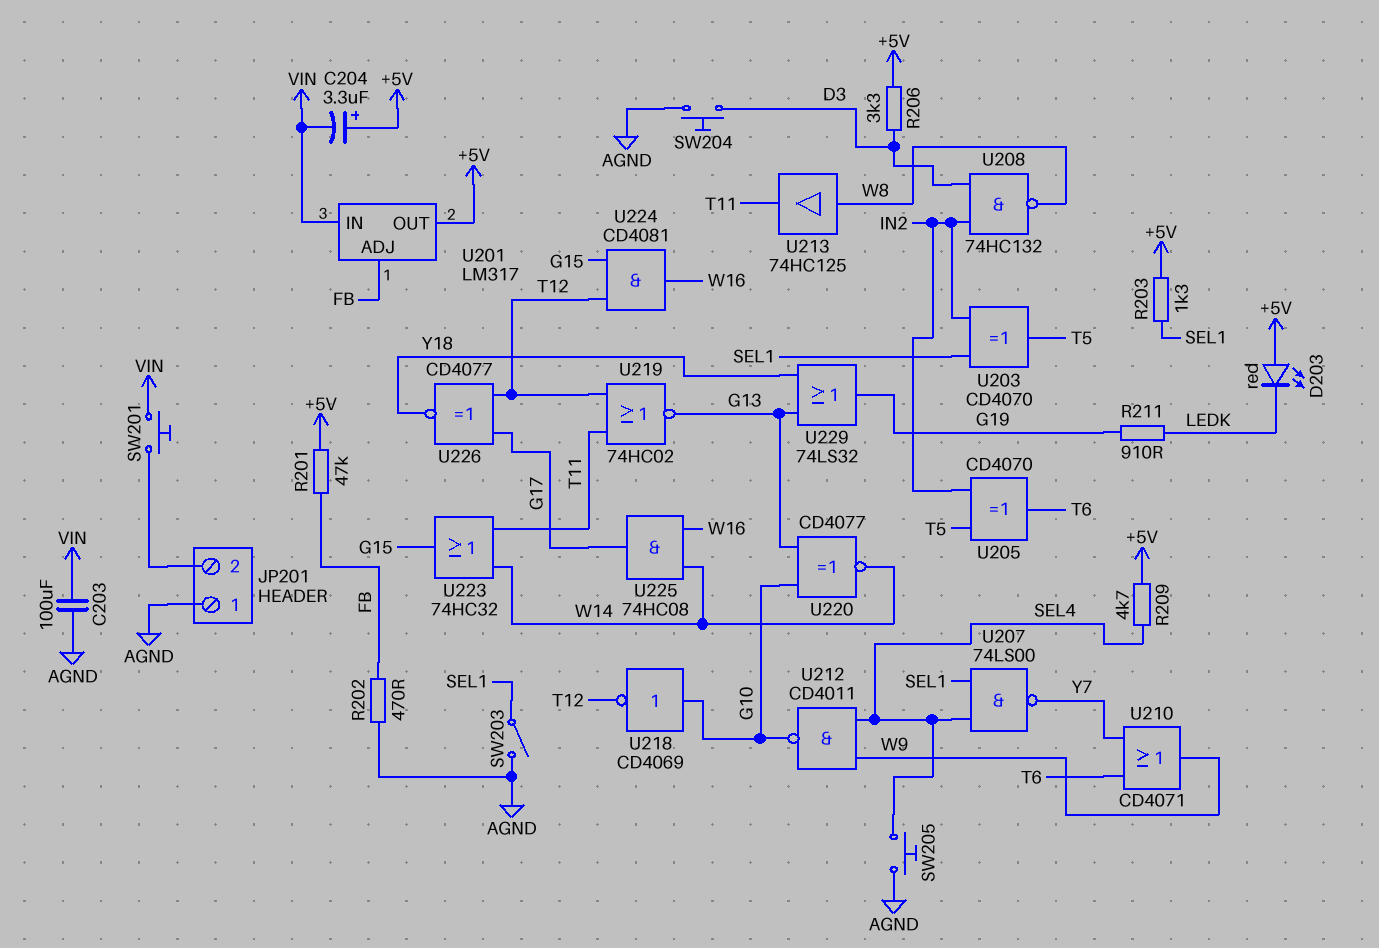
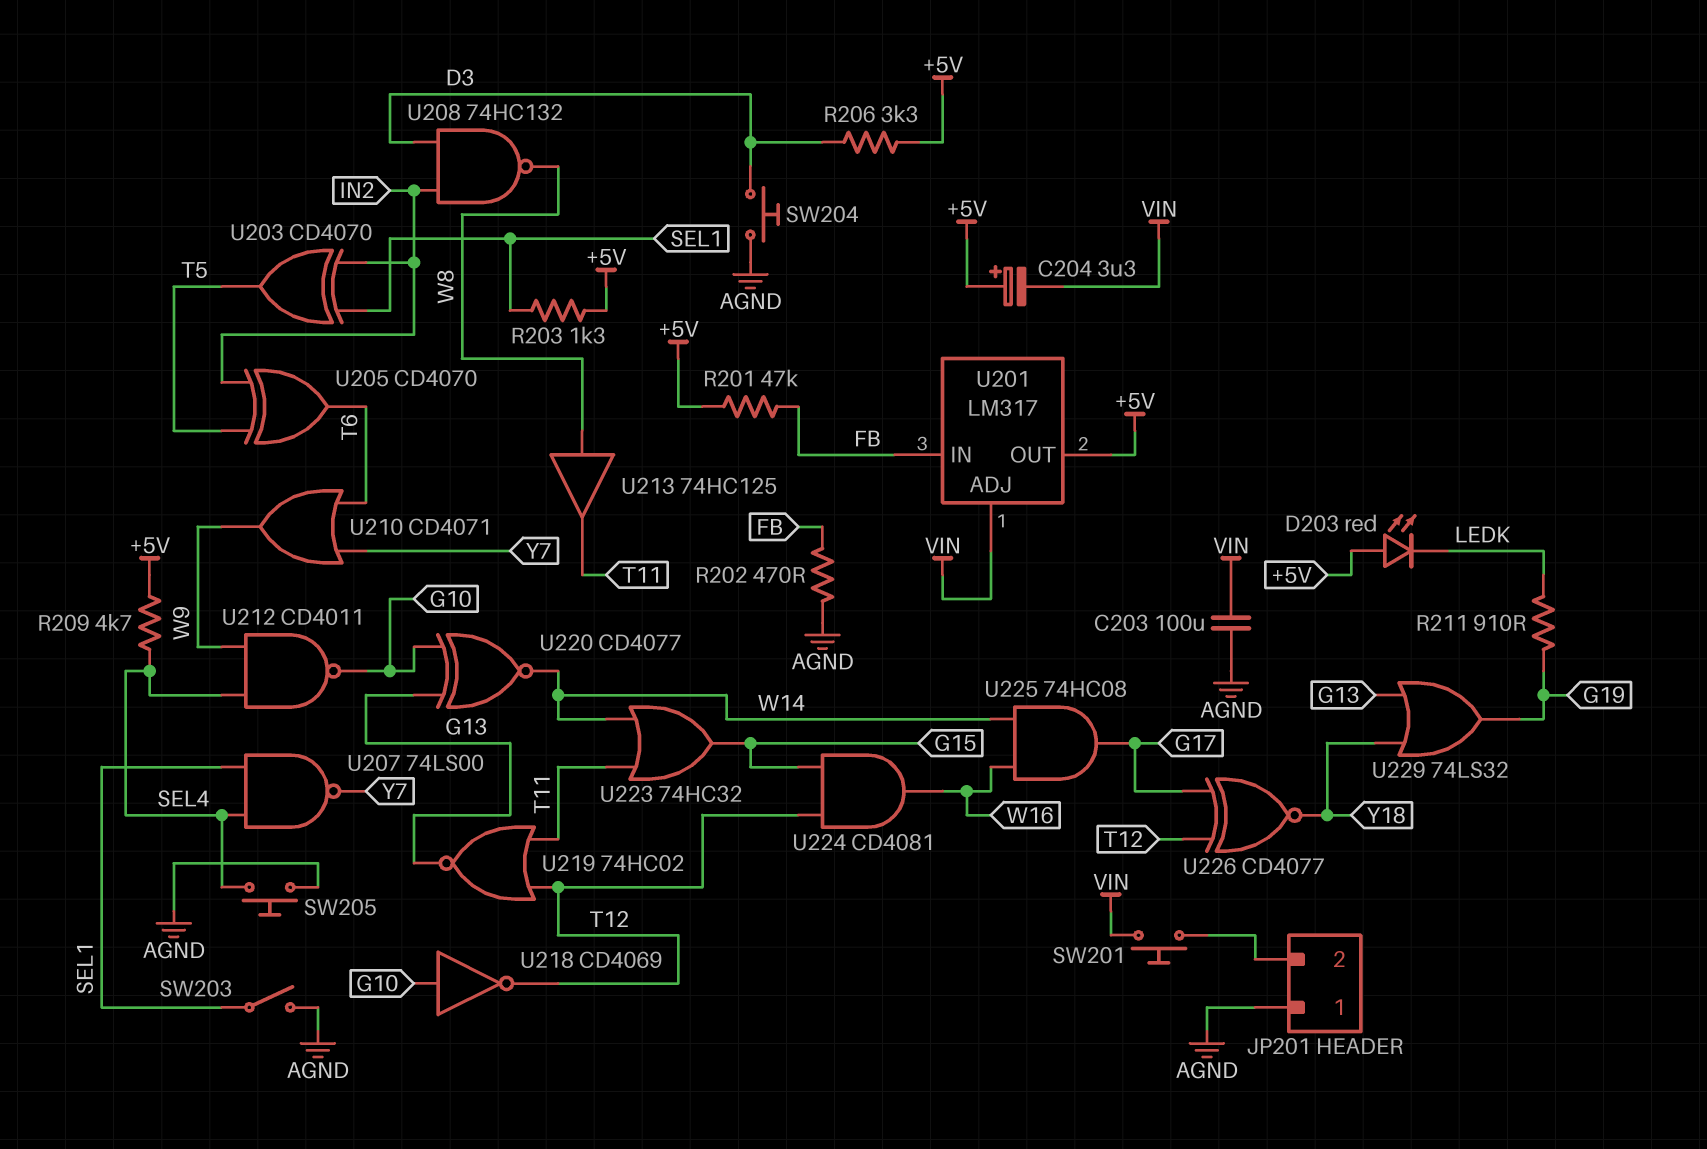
U201 pin ADJ: FB -> VIN
U201 pin IN: VIN -> FB

